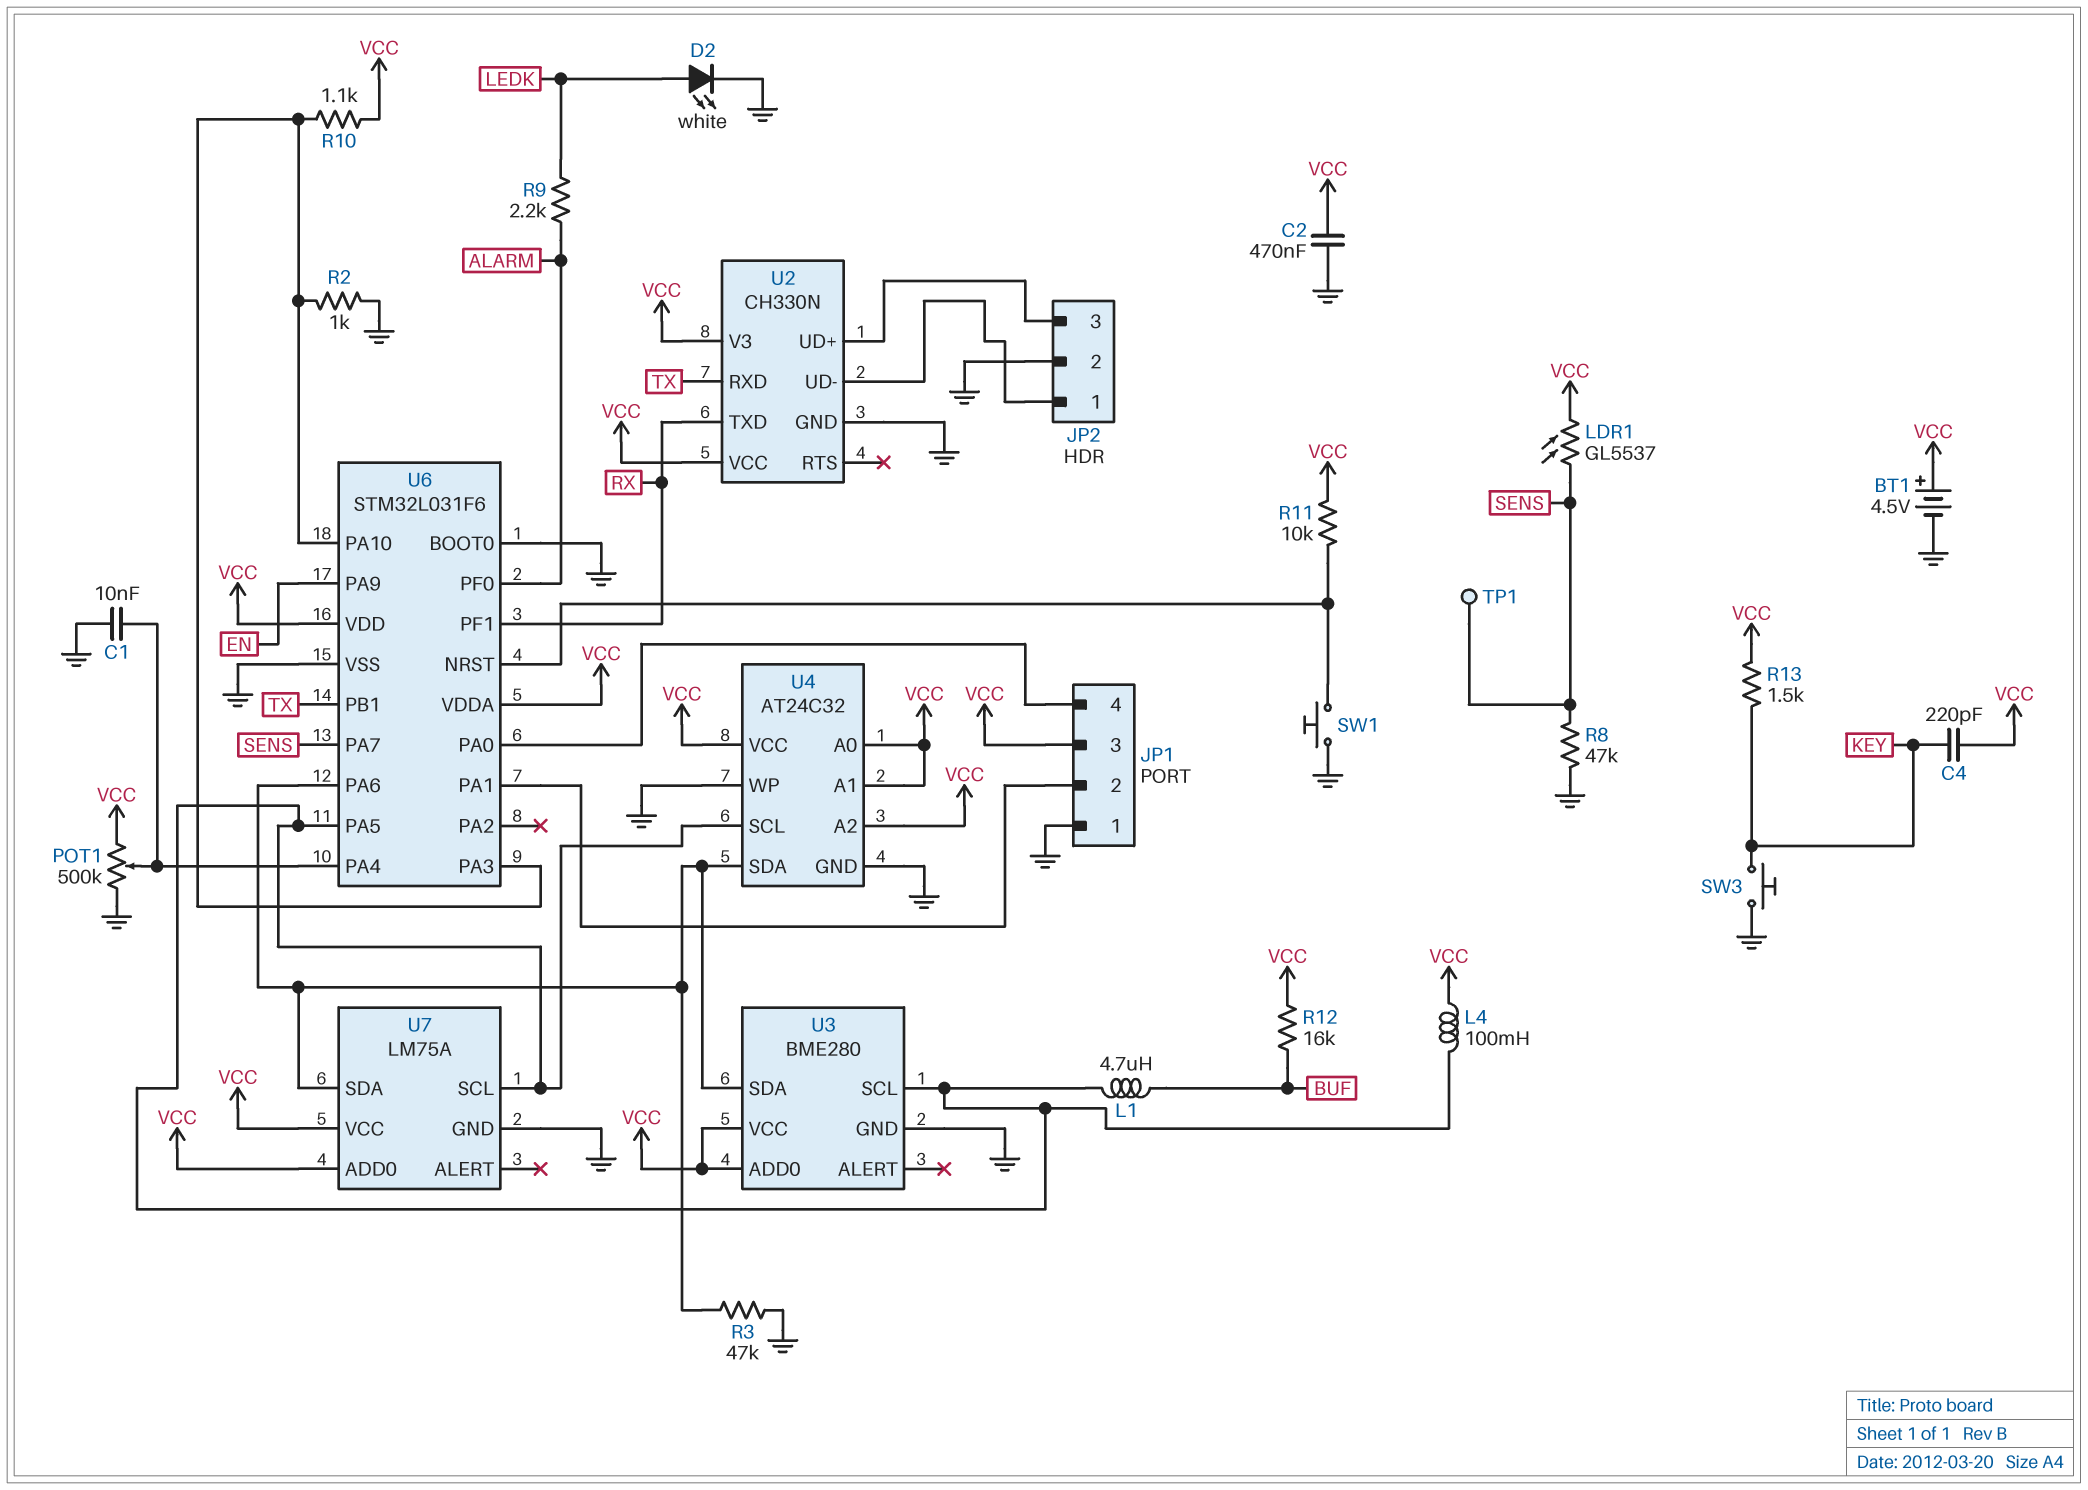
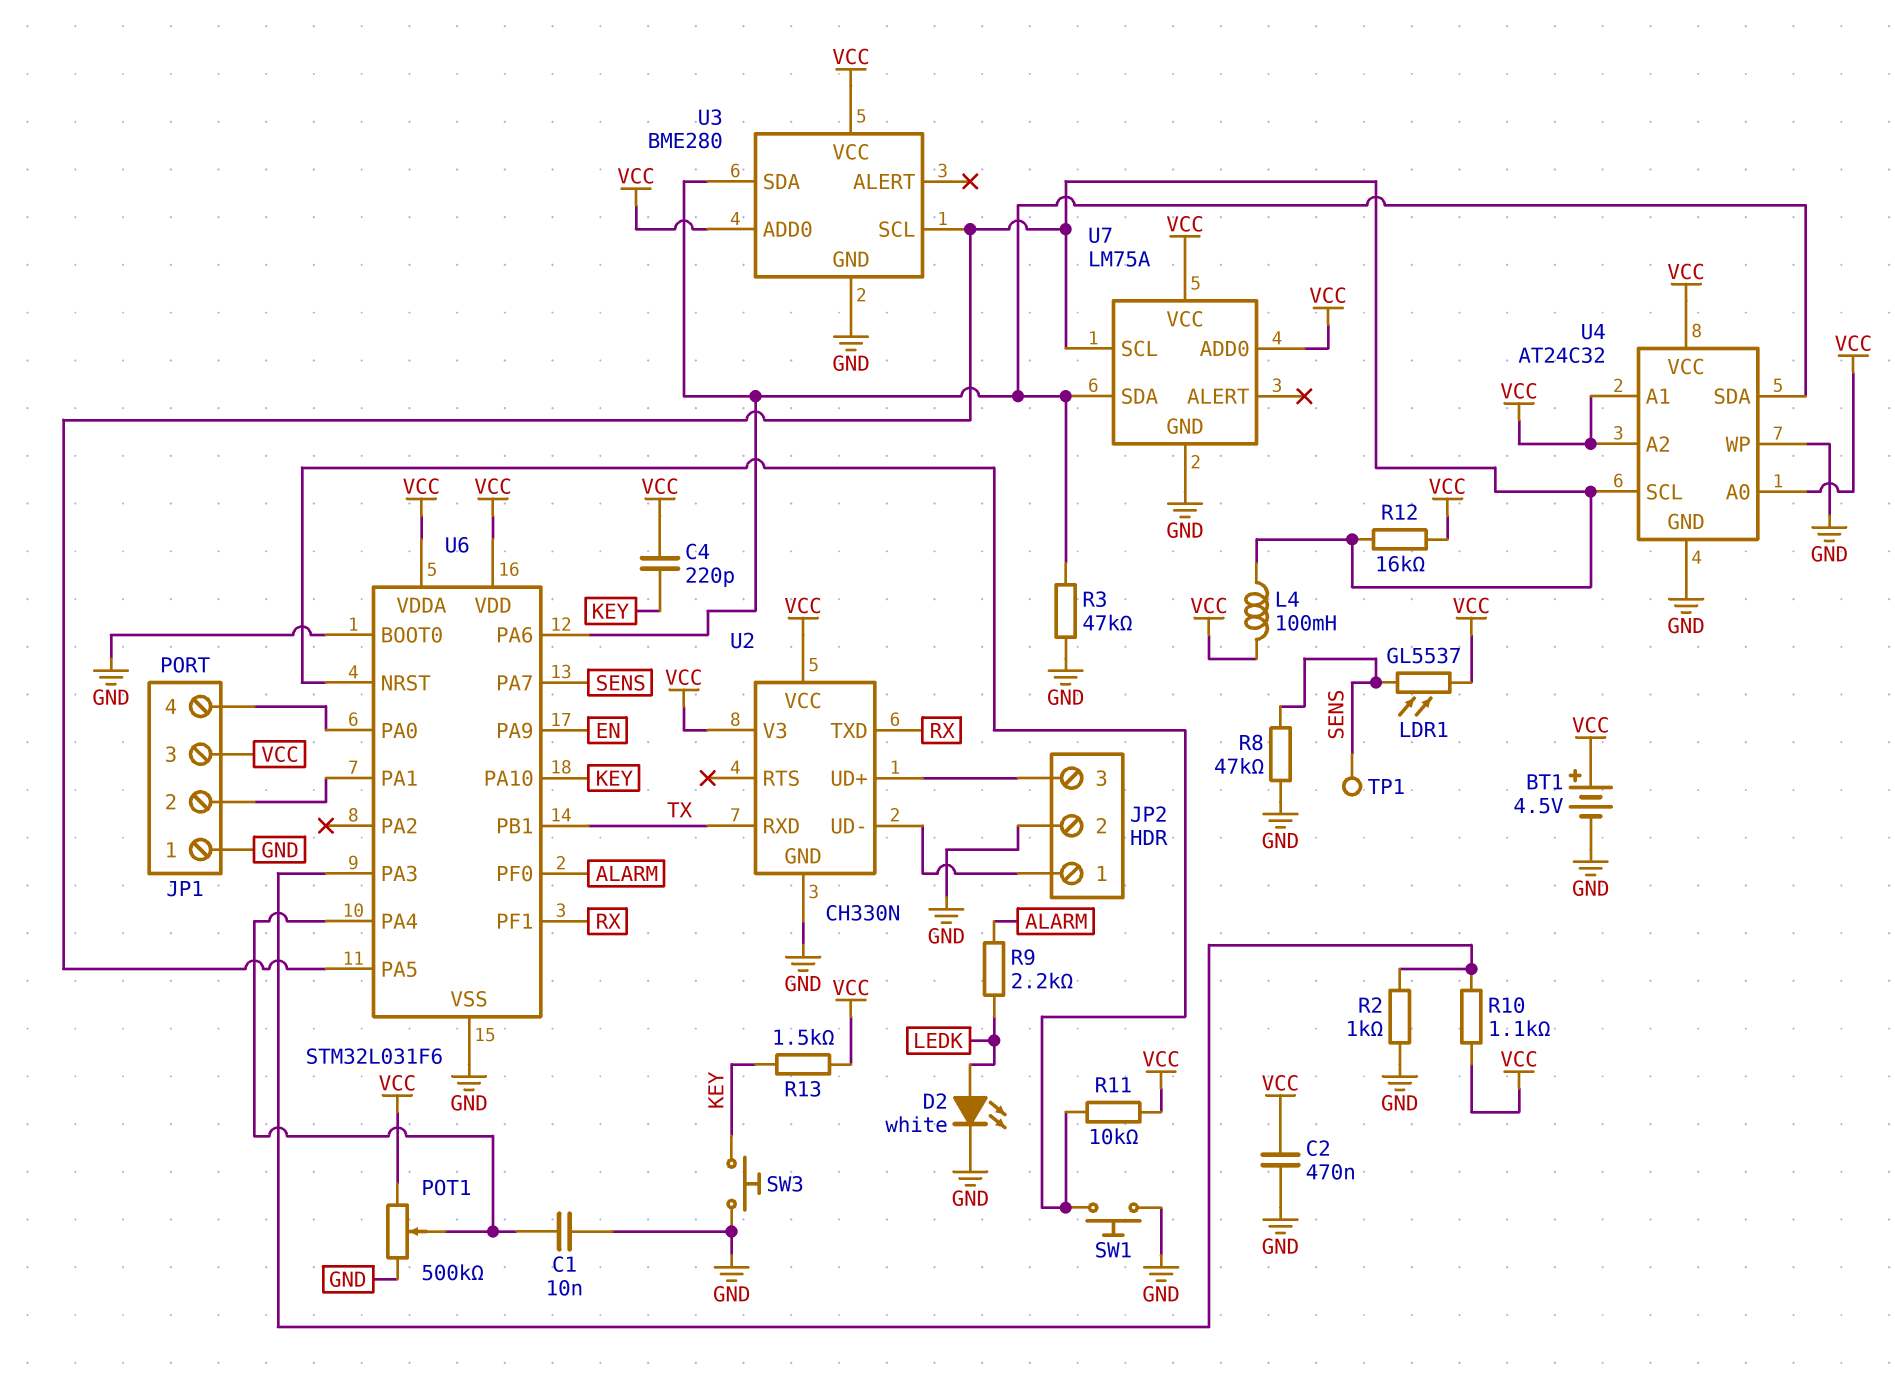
L1: 4.7uH (BUF, U3/SCL) -> none
R12: 16k (BUF, VCC) -> 16k (U3/SCL, VCC)
U6 pin PA10: U6/PA3 -> KEY

